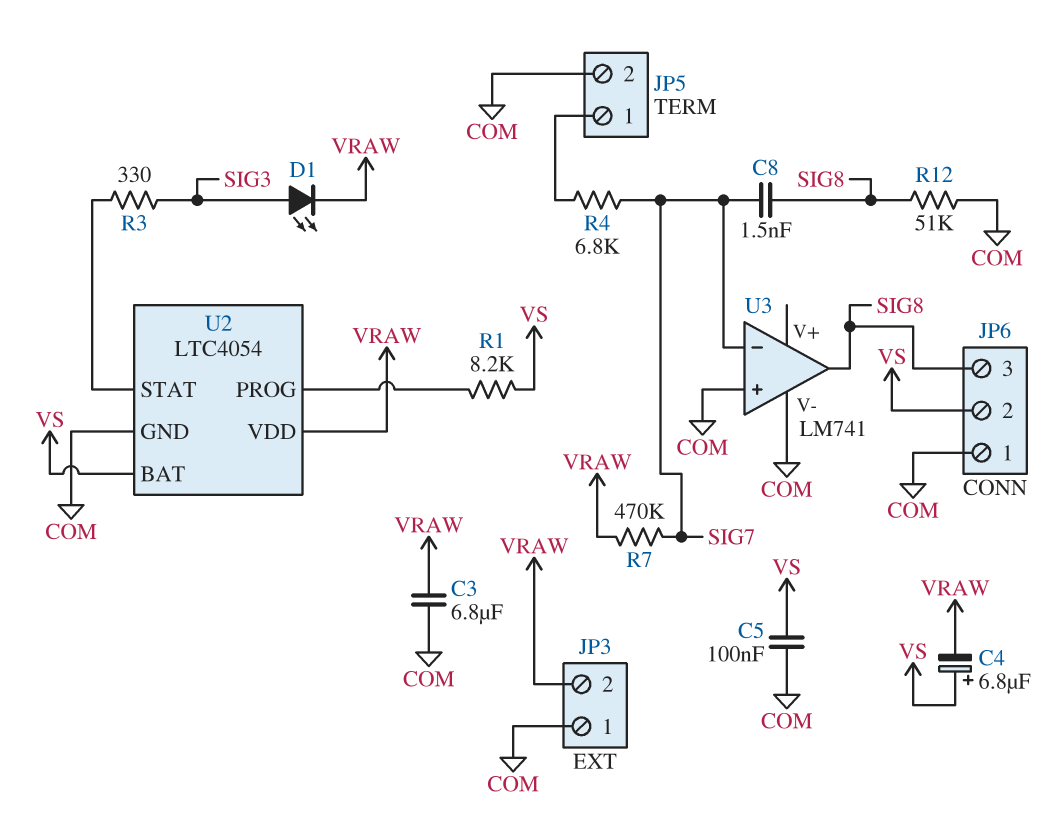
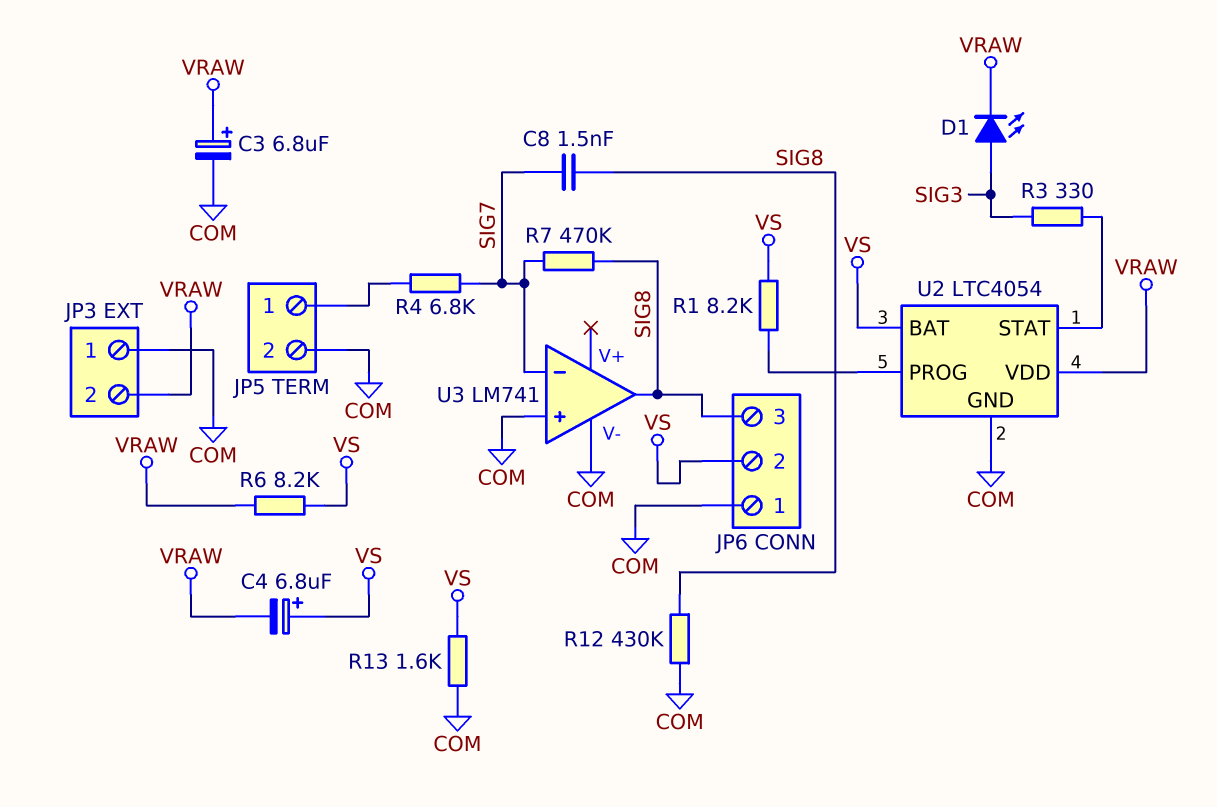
C3: 6.8uF (COM, VRAW) -> 6.8uF (plus VRAW, minus COM)
C5: 100nF (COM, VS) -> none
R6: none -> 8.2k (VRAW, VS)
R7: 470k (SIG7, VRAW) -> 470k (SIG7, SIG8)
R12: 51k (COM, SIG8) -> 430k (COM, SIG8)
R13: none -> 1.6k (COM, VS)

